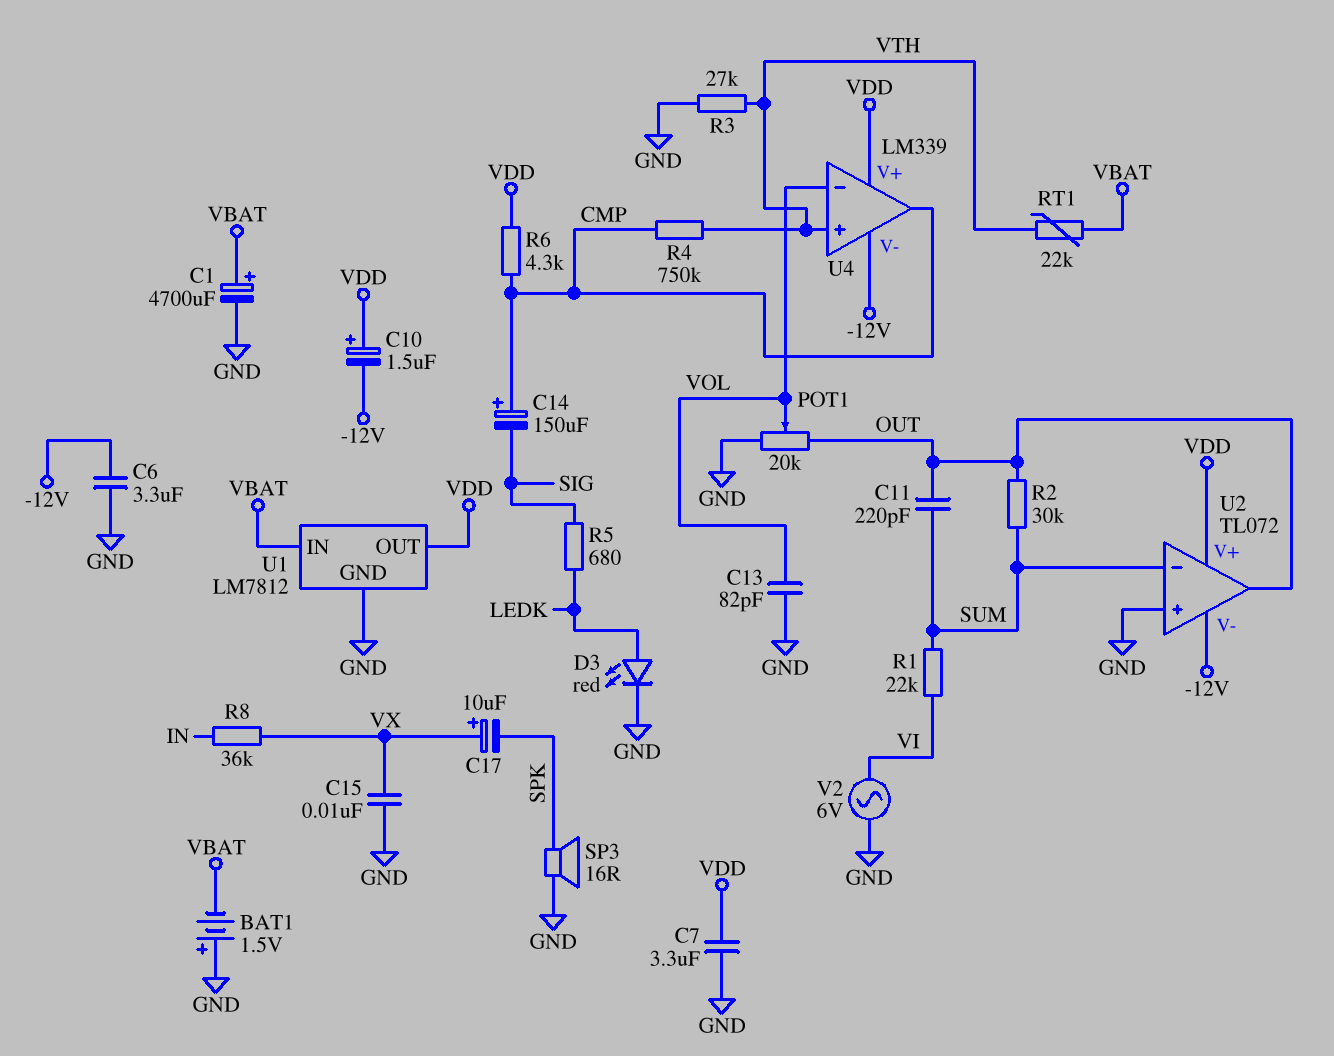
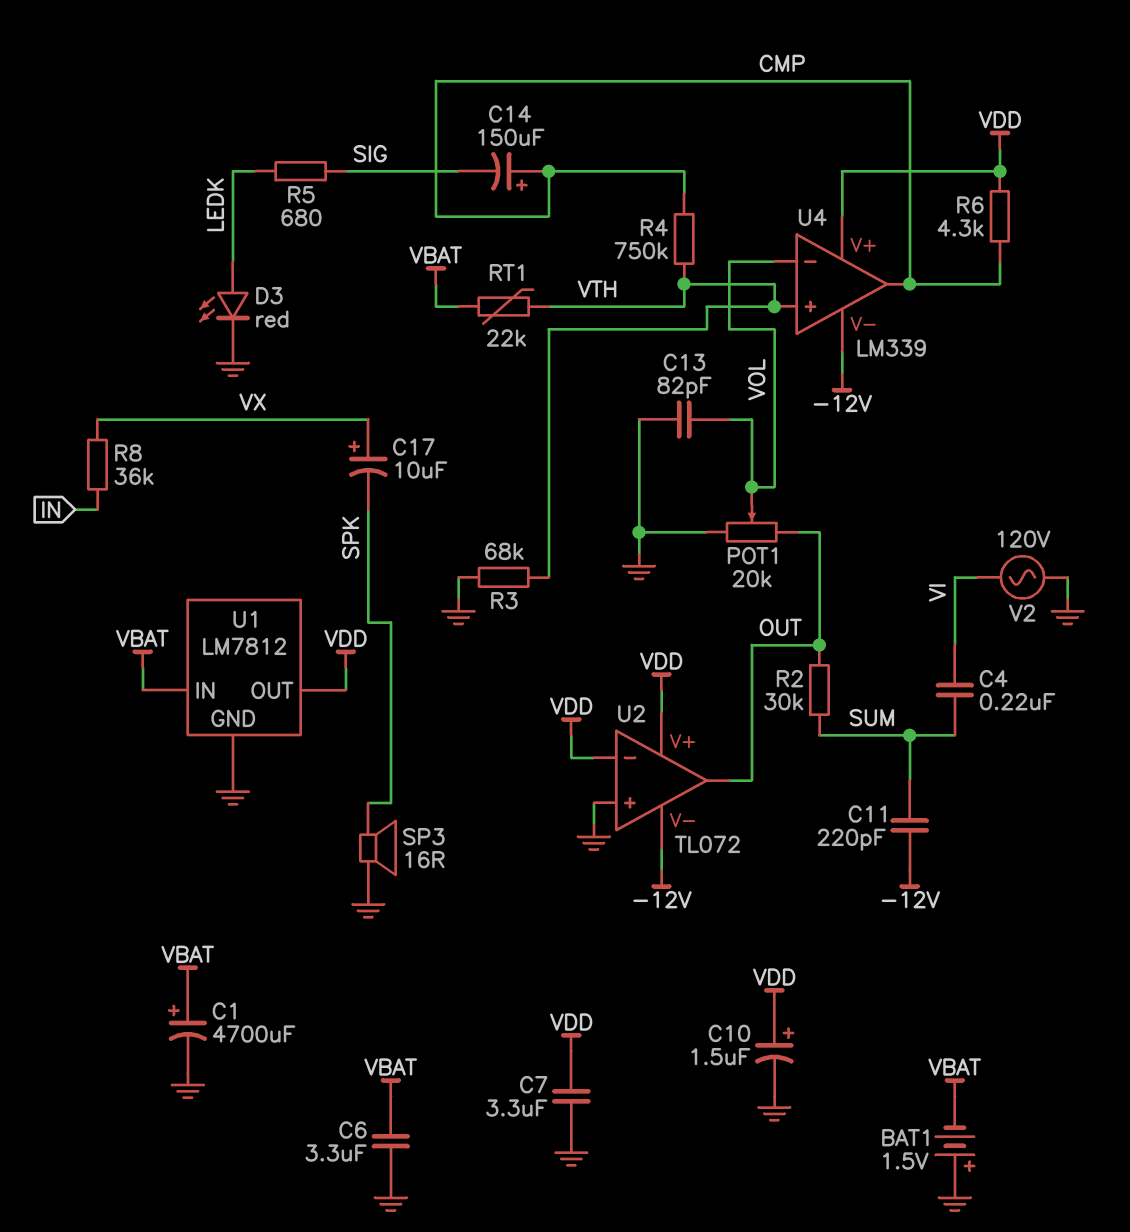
C4: none -> 220nF (SUM, VI)
C6: 3.3uF (-12V, GND) -> 3.3uF (GND, VBAT)
C10: 1.5uF (plus VDD, minus -12V) -> 1.5uF (plus VDD, minus GND)
C11: 220pF (OUT, SUM) -> 220pF (-12V, SUM)
C15: 10nF (GND, VX) -> none
R1: 22k (SUM, VI) -> none
R3: 27k (GND, VTH) -> 68k (GND, VTH)
U2 pin in-: SUM -> VDD
V2: AC 6V (GND, VI) -> AC 120V (GND, VI)

